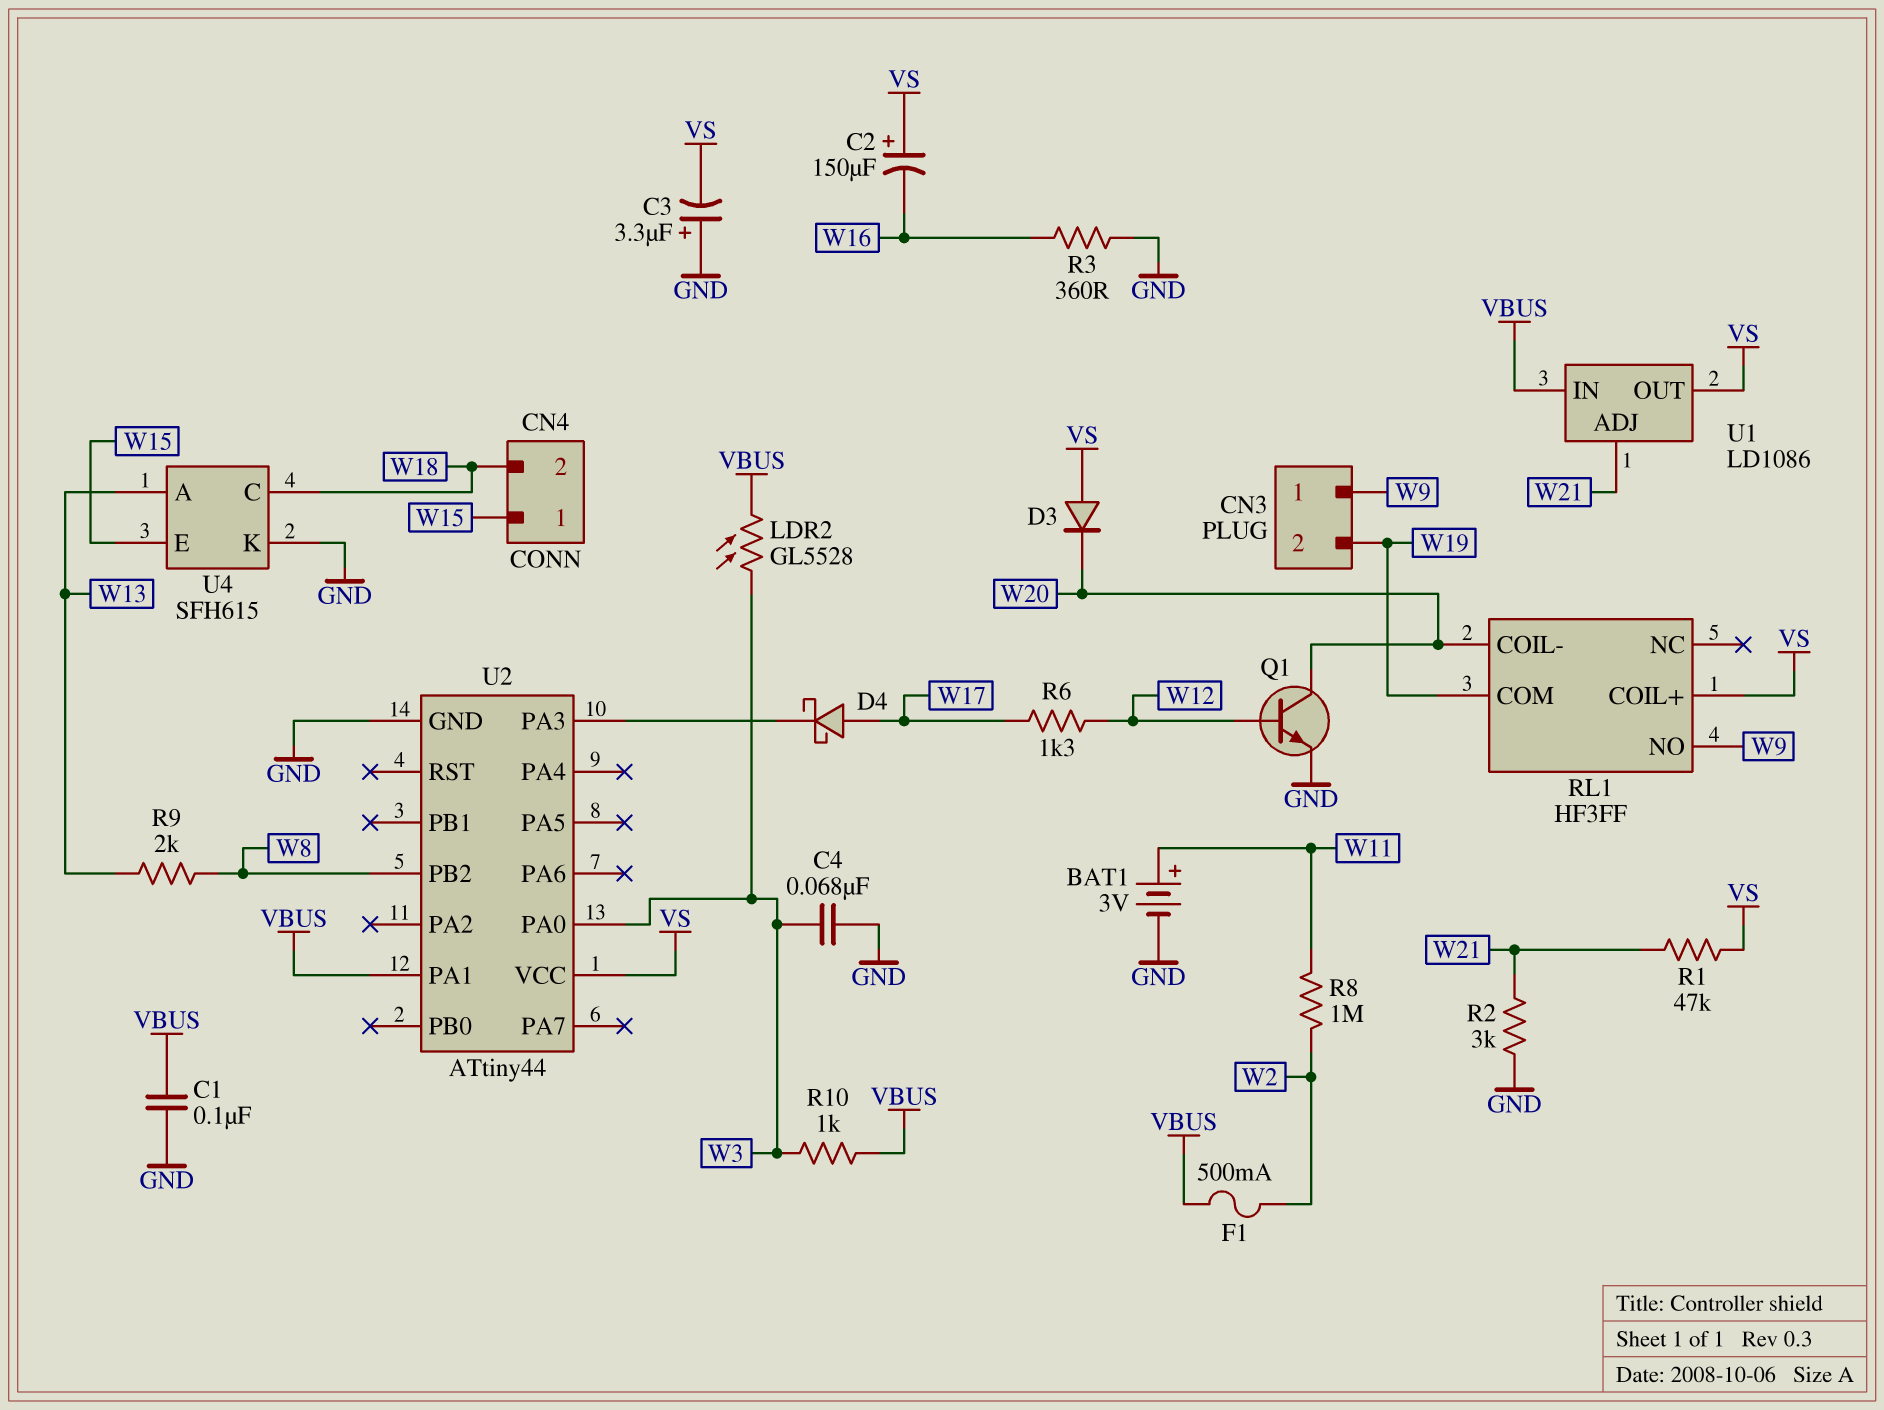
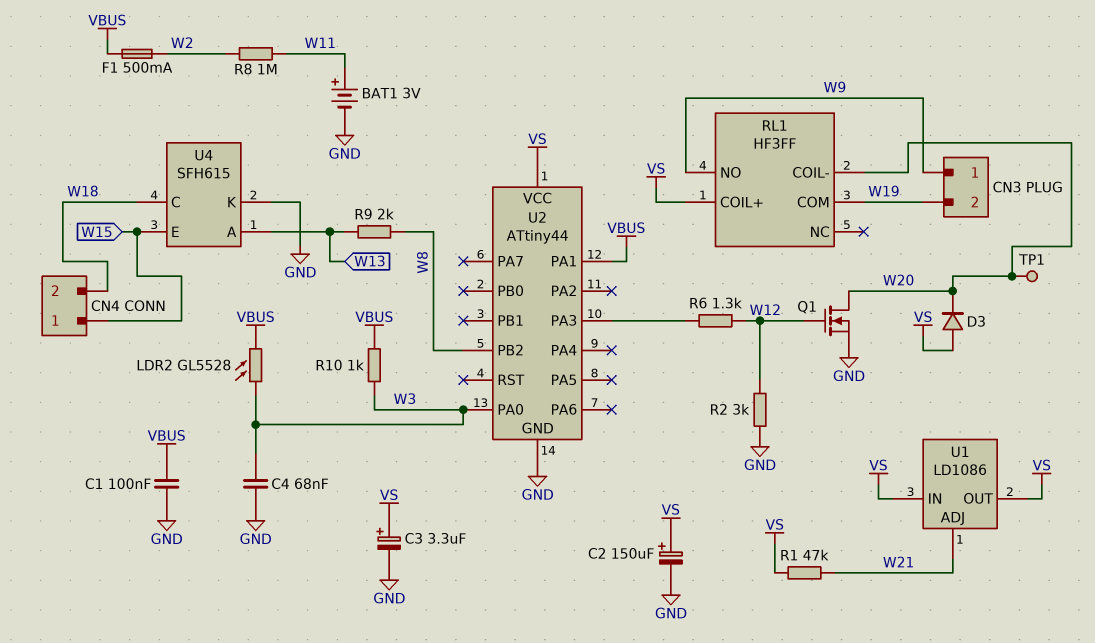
C2: 150uF (plus VS, minus W16) -> 150uF (plus VS, minus GND)
C3: 3.3uF (plus GND, minus VS) -> 3.3uF (plus VS, minus GND)
D4: schottky (A W17, K U2/PA3) -> none
Q1: NPN (B W12, C W20, E GND) -> NMOS (G W12, D W20, S GND)
R2: 3k (GND, W21) -> 3k (GND, W12)
R3: 360 (GND, W16) -> none
R6: 1.3k (W12, W17) -> 1.3k (U2/PA3, W12)
TP1: none -> test point (W20)
U1 pin IN: VBUS -> VS

